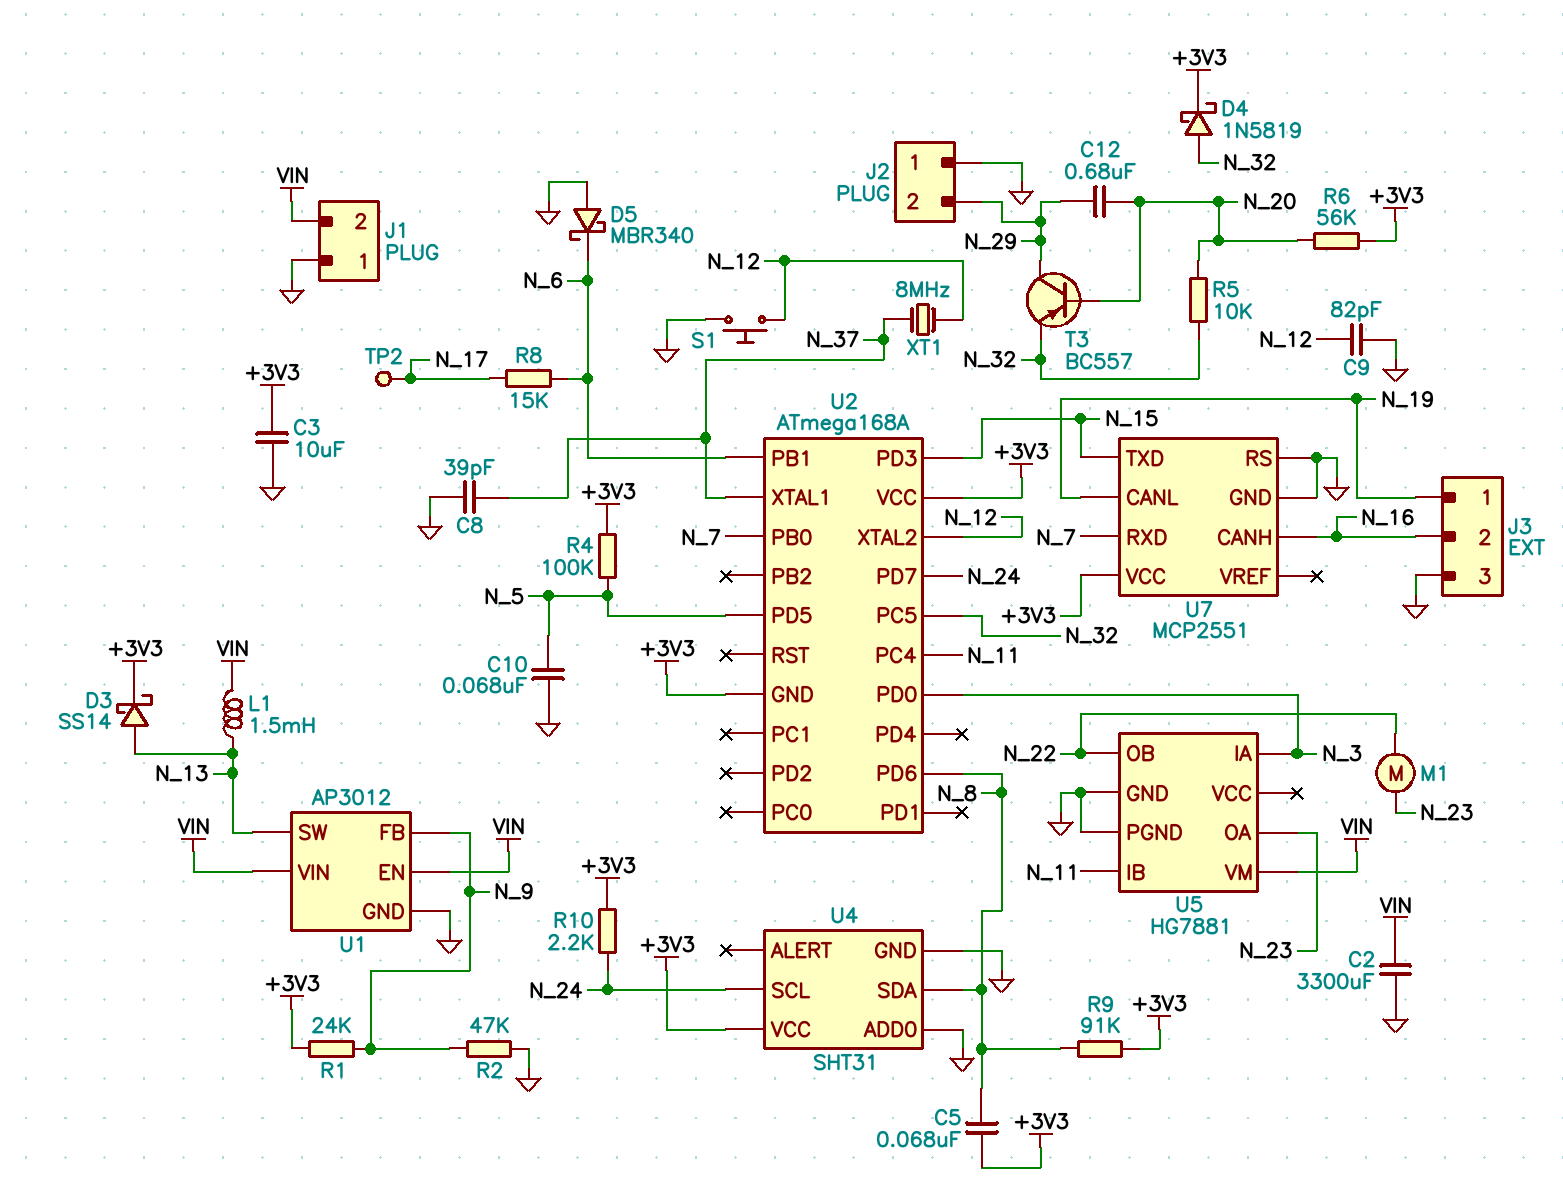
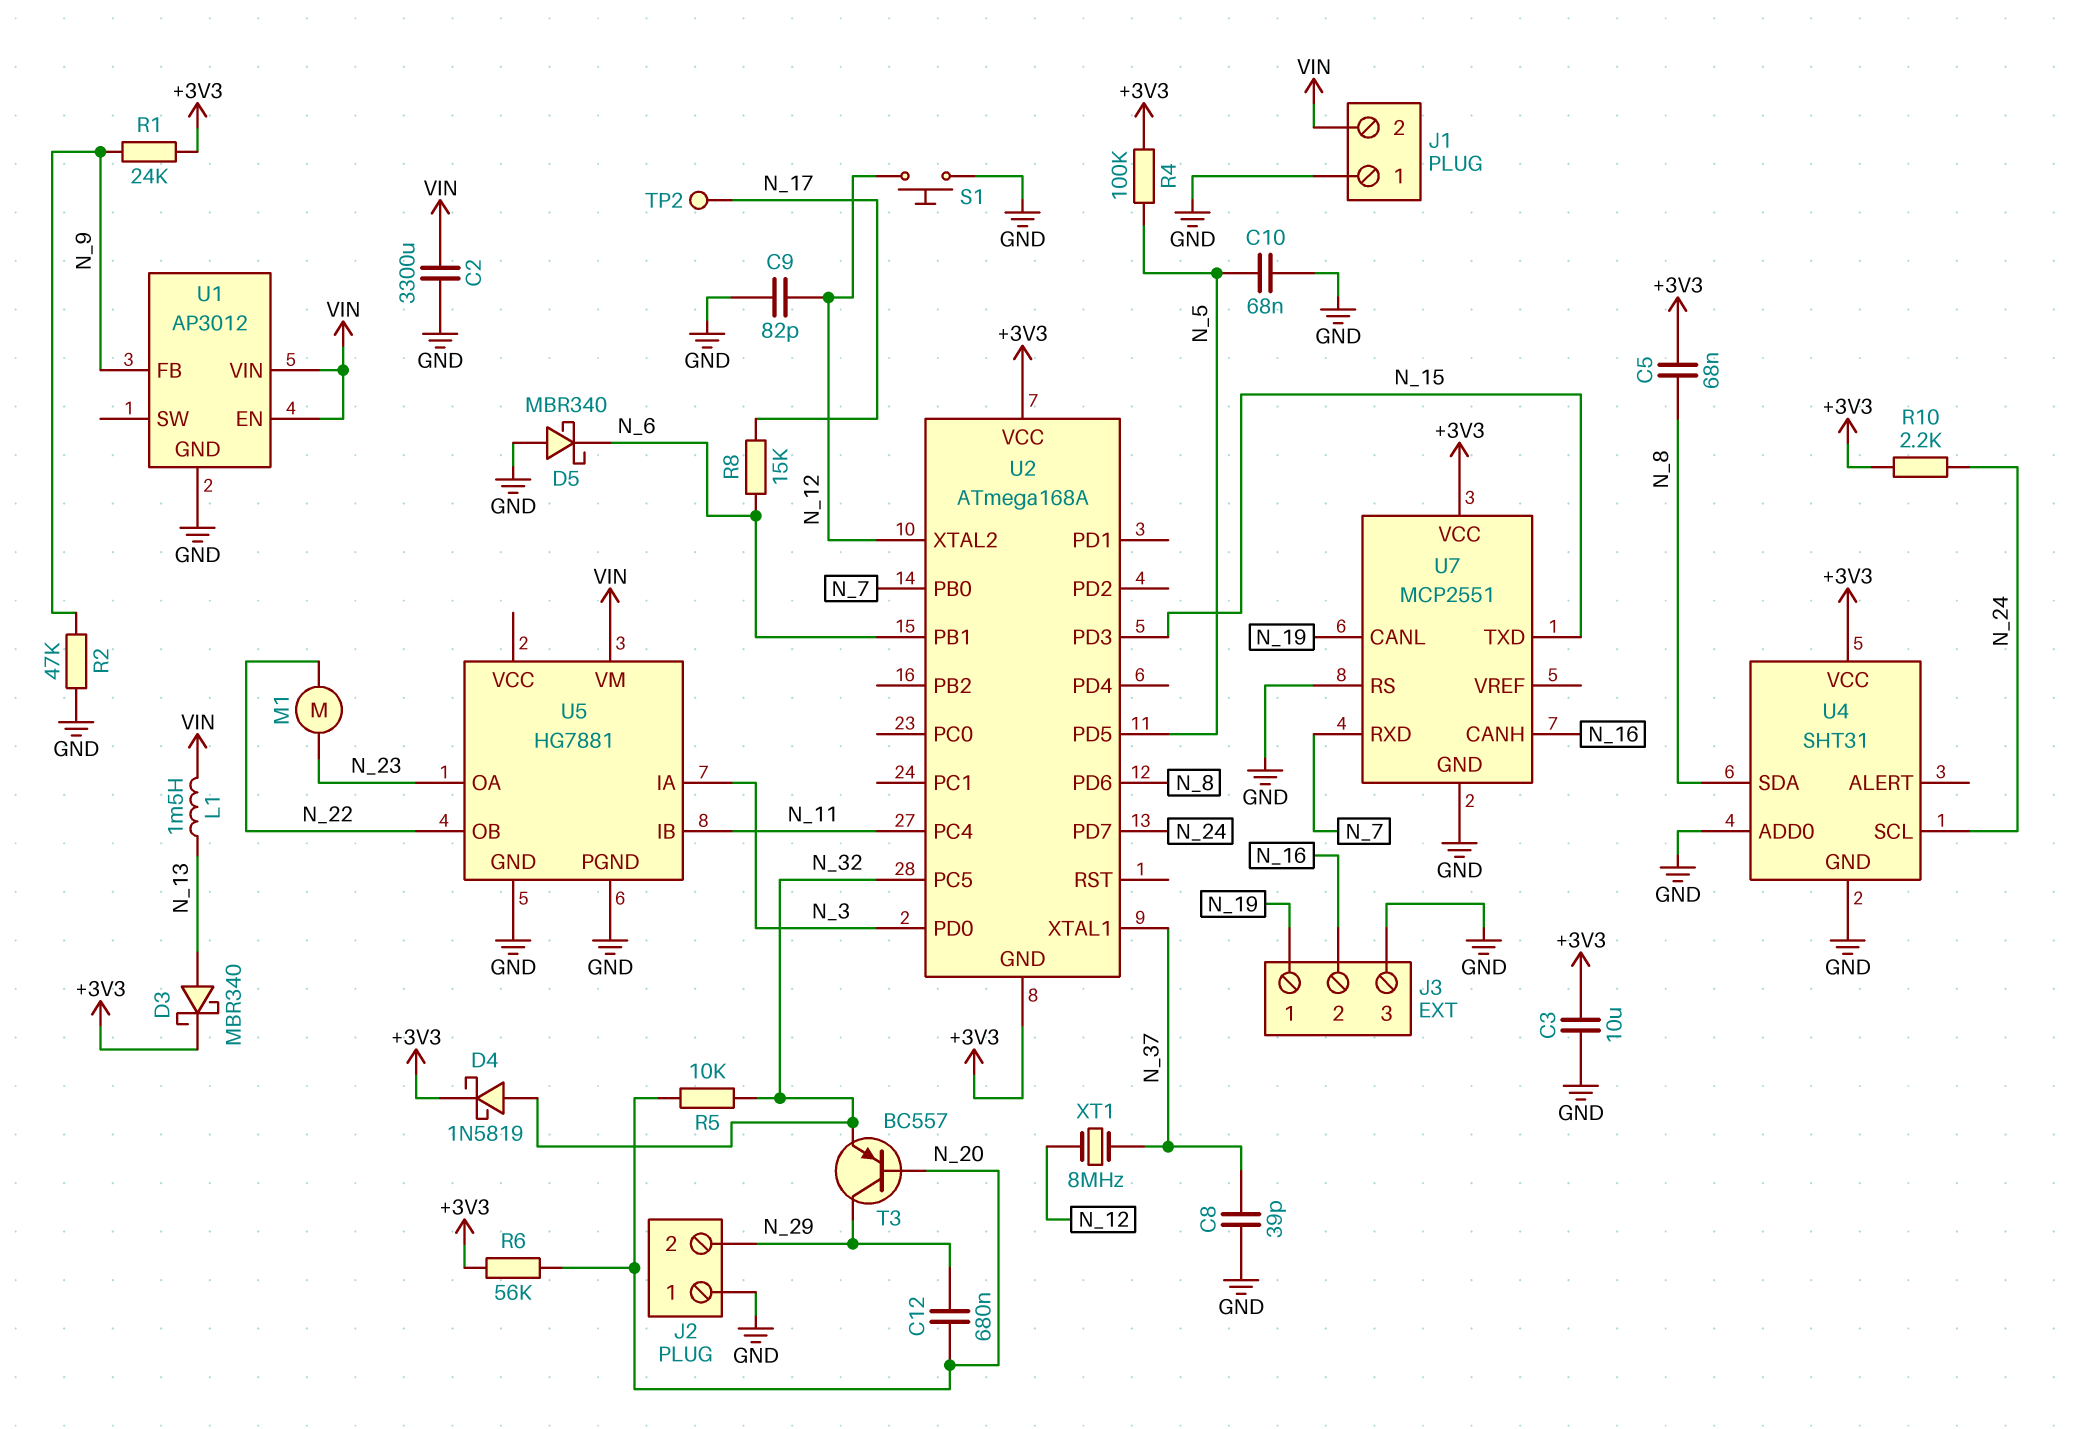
D3: schottky SS14 (A N_13, K +3V3) -> schottky MBR340 (A N_13, K +3V3)
R9: 91k (+3V3, N_8) -> none
U1 pin SW: N_13 -> none

